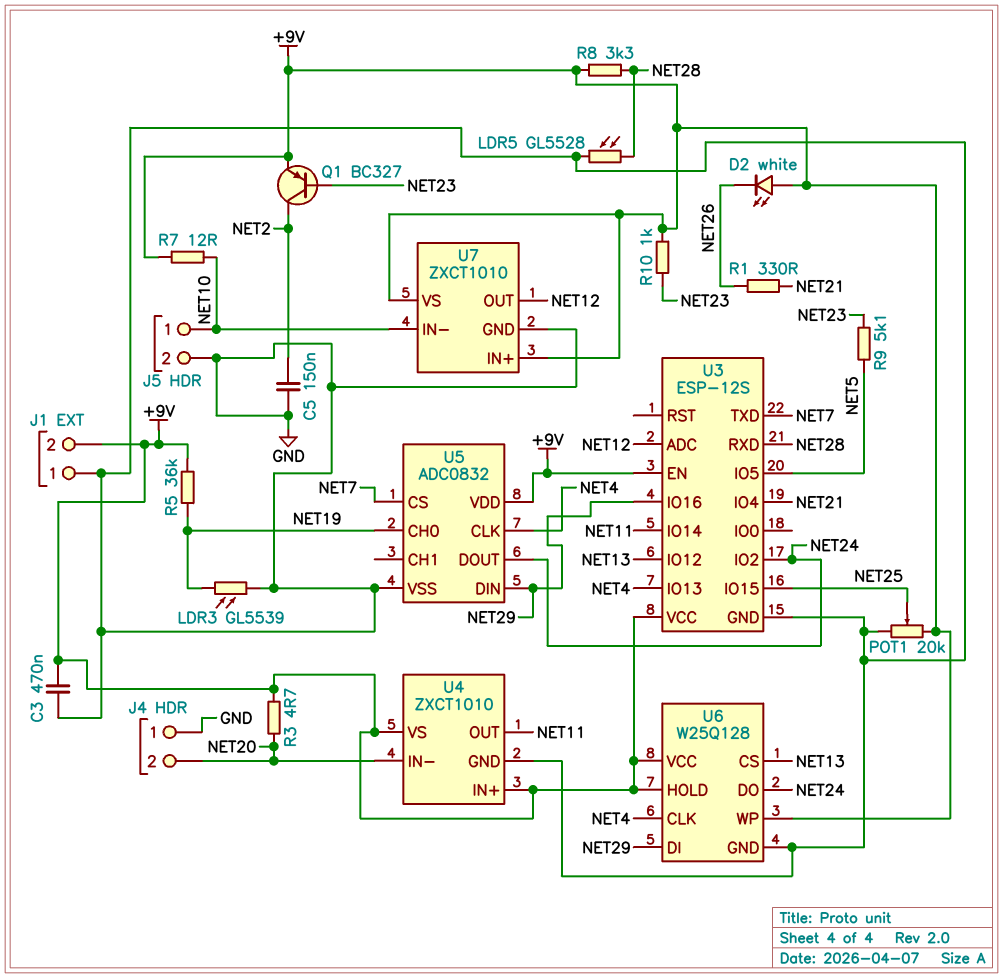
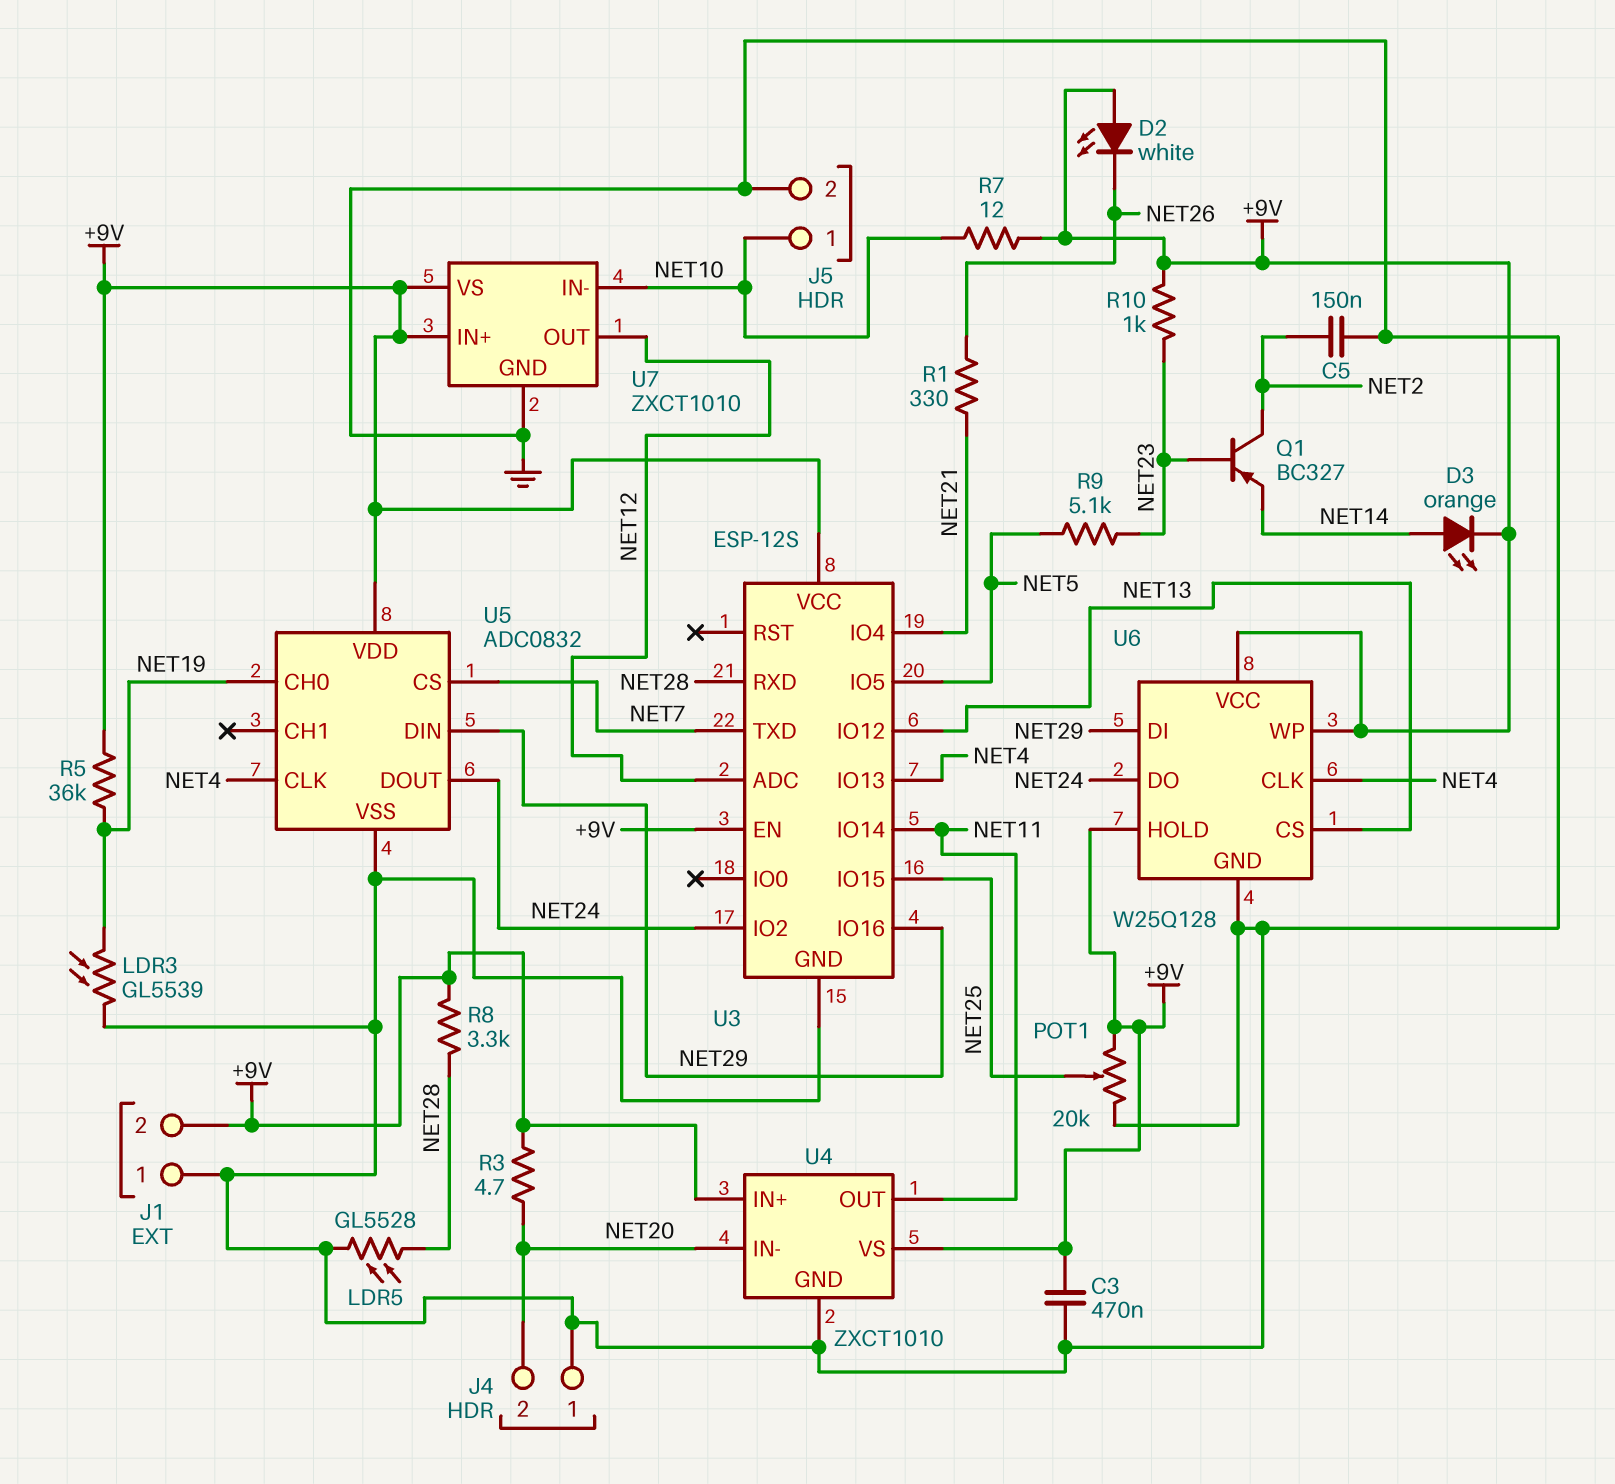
D3: none -> LED orange (A NET14, K +9V)
Q1: PNP BC327 (B NET23, C NET2, E +9V) -> PNP BC327 (B NET23, C NET2, E NET14)

